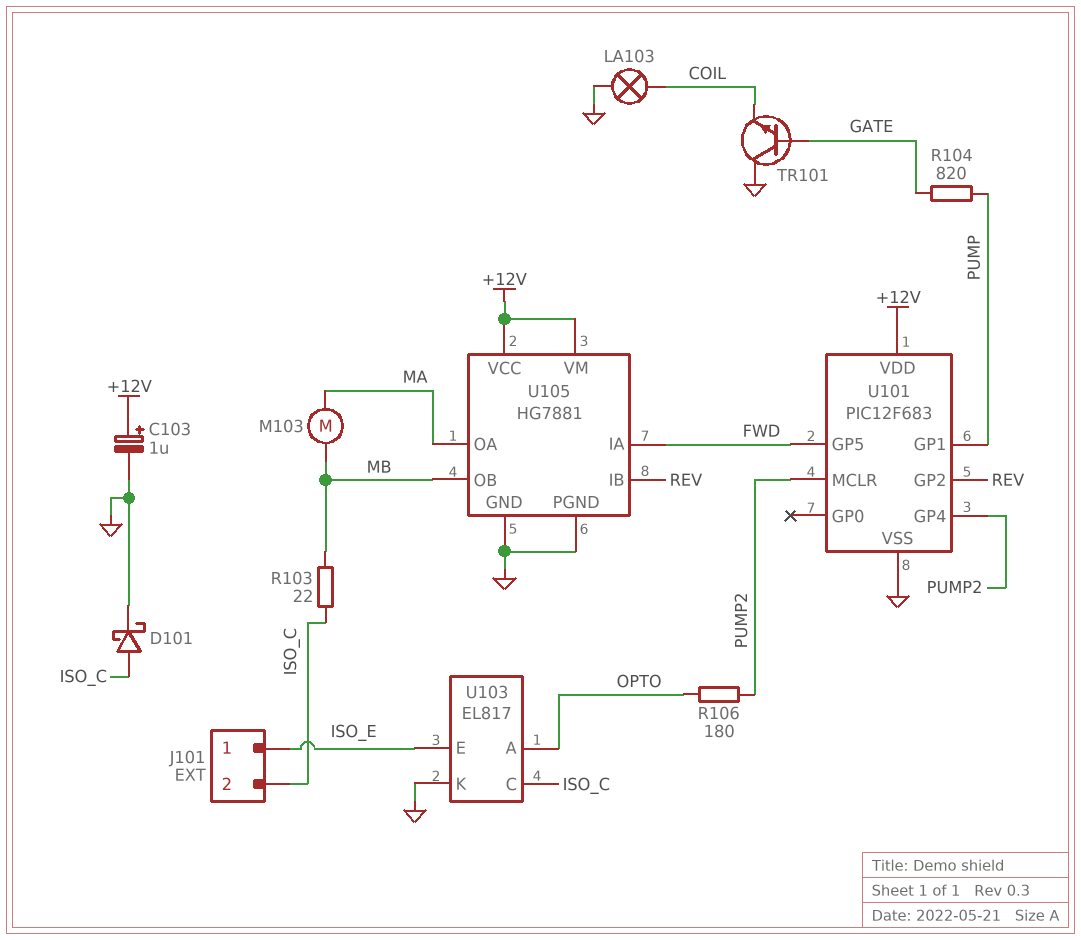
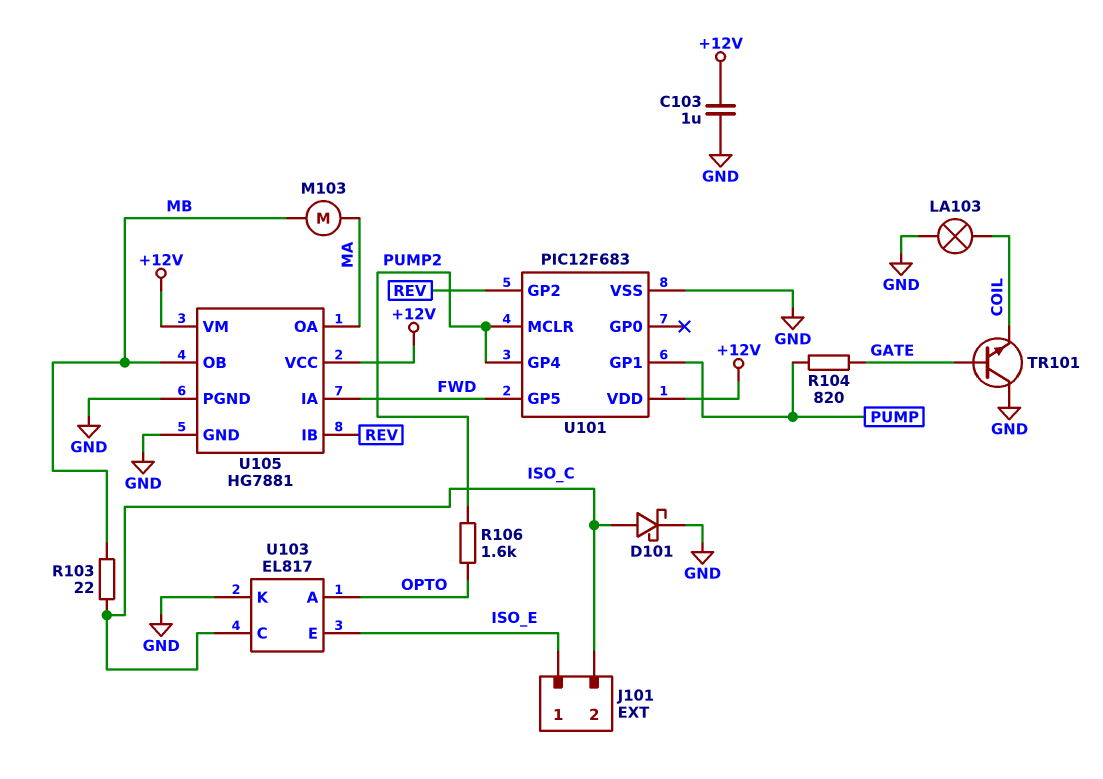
C103: 1uF (plus +12V, minus GND) -> 1uF (+12V, GND)
R106: 180 (OPTO, PUMP2) -> 1.6k (OPTO, PUMP2)

